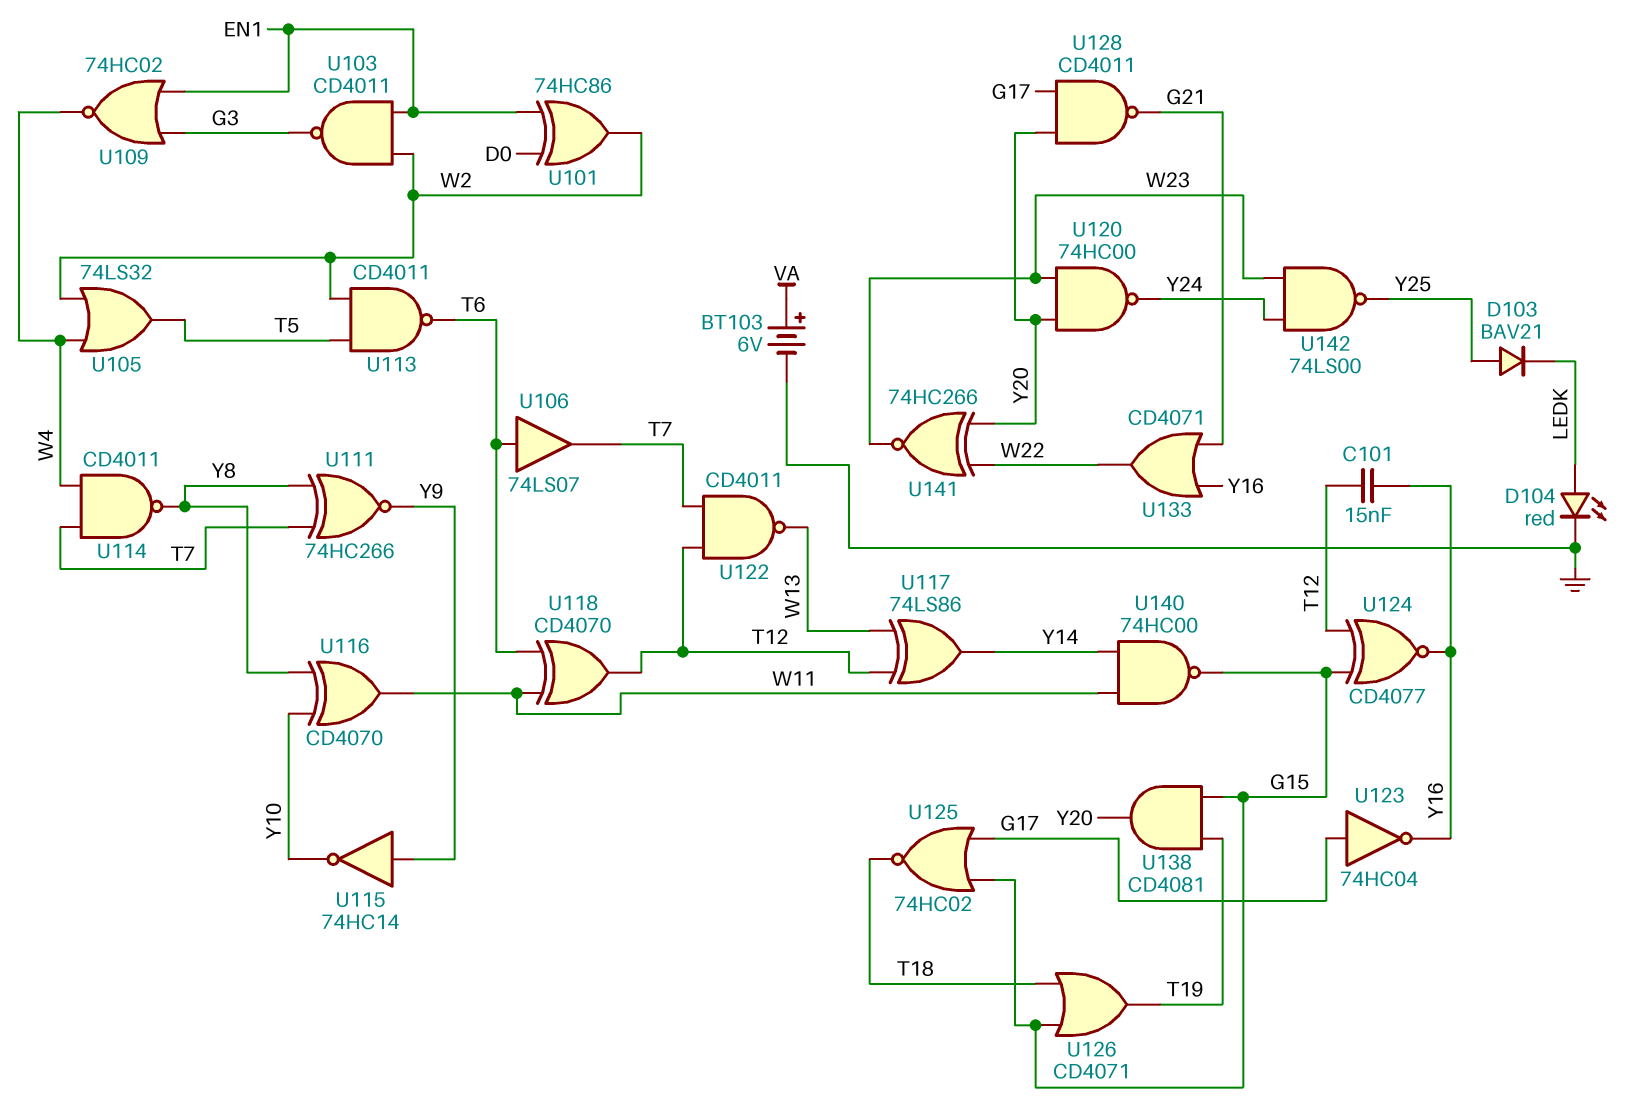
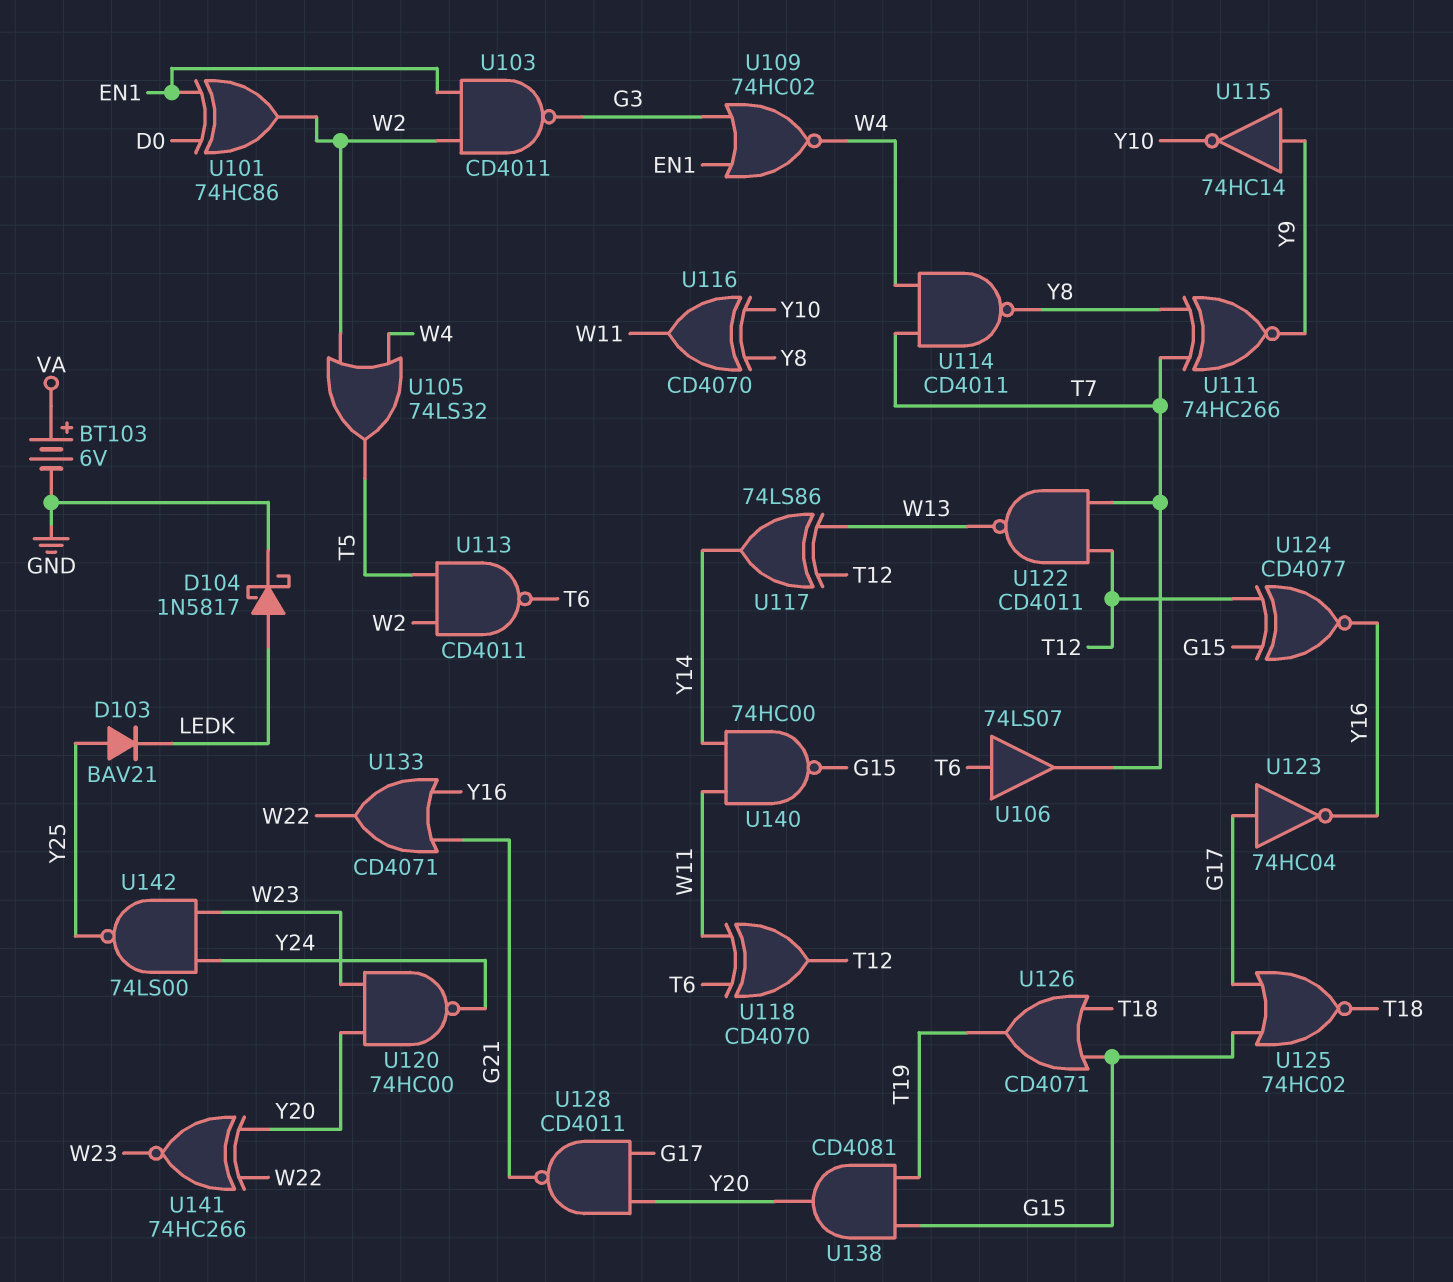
C101: 15nF (T12, Y16) -> none
D104: LED red (A LEDK, K GND) -> schottky 1N5817 (A LEDK, K GND)

